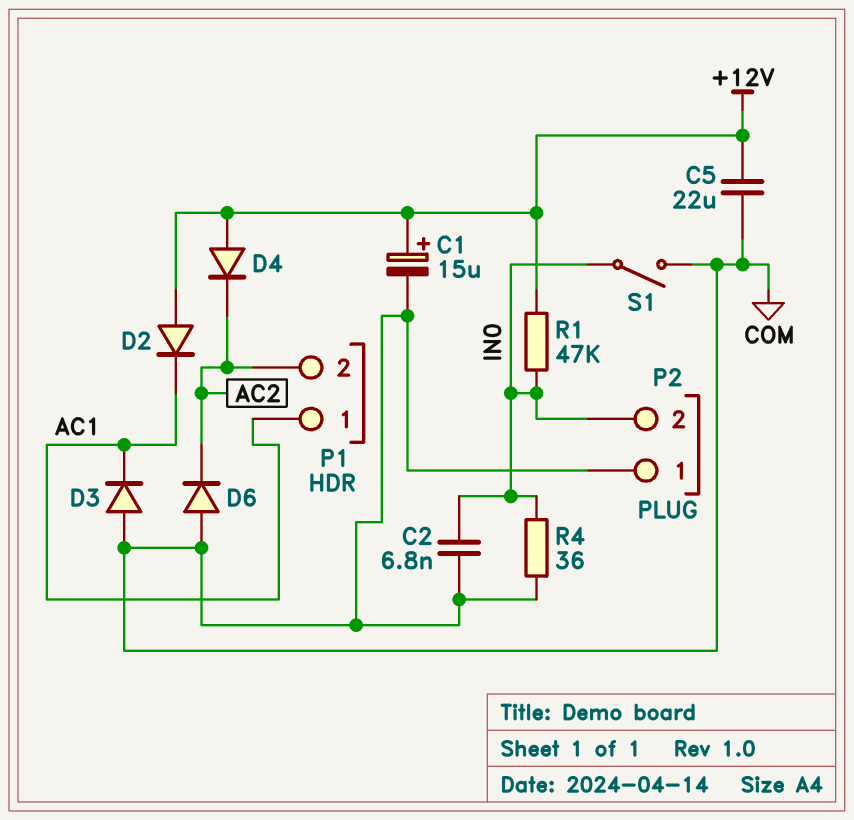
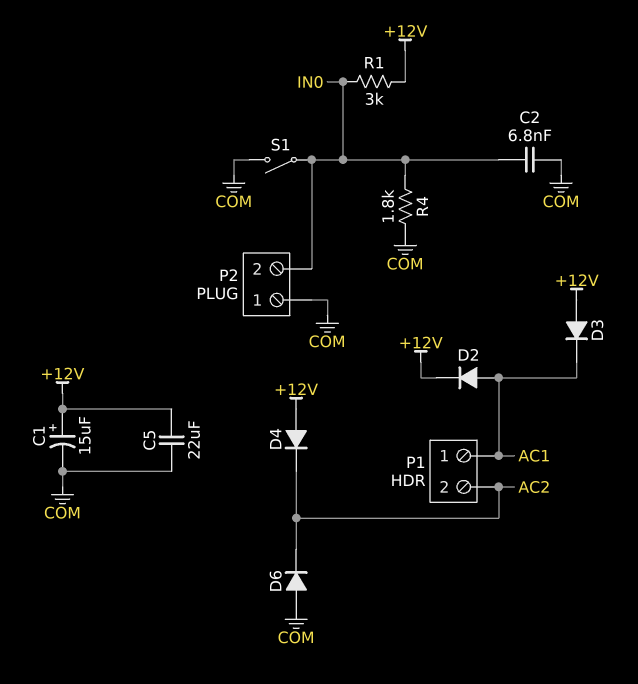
D2: diode (A +12V, K AC1) -> diode (A AC1, K +12V)
D3: diode (A COM, K AC1) -> diode (A +12V, K AC1)
R1: 47k (+12V, IN0) -> 3k (+12V, IN0)
R4: 36 (COM, IN0) -> 1.8k (COM, IN0)

